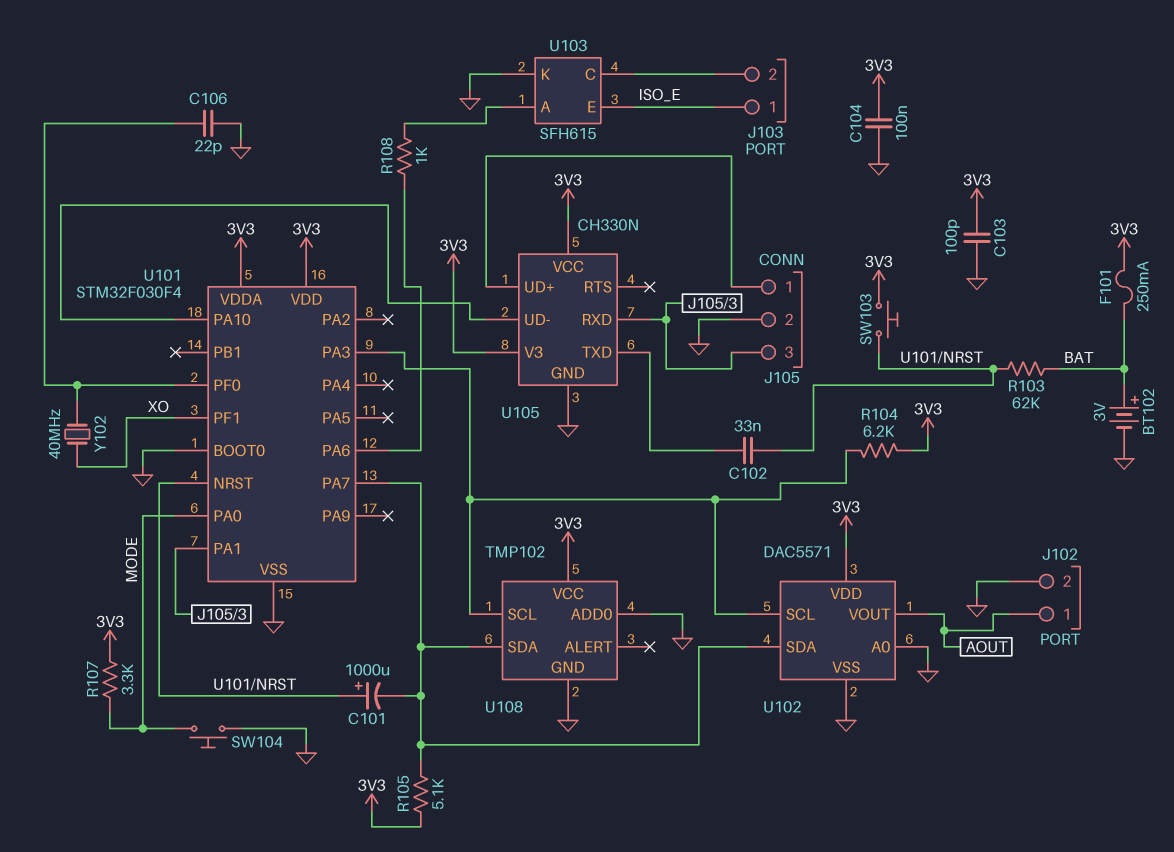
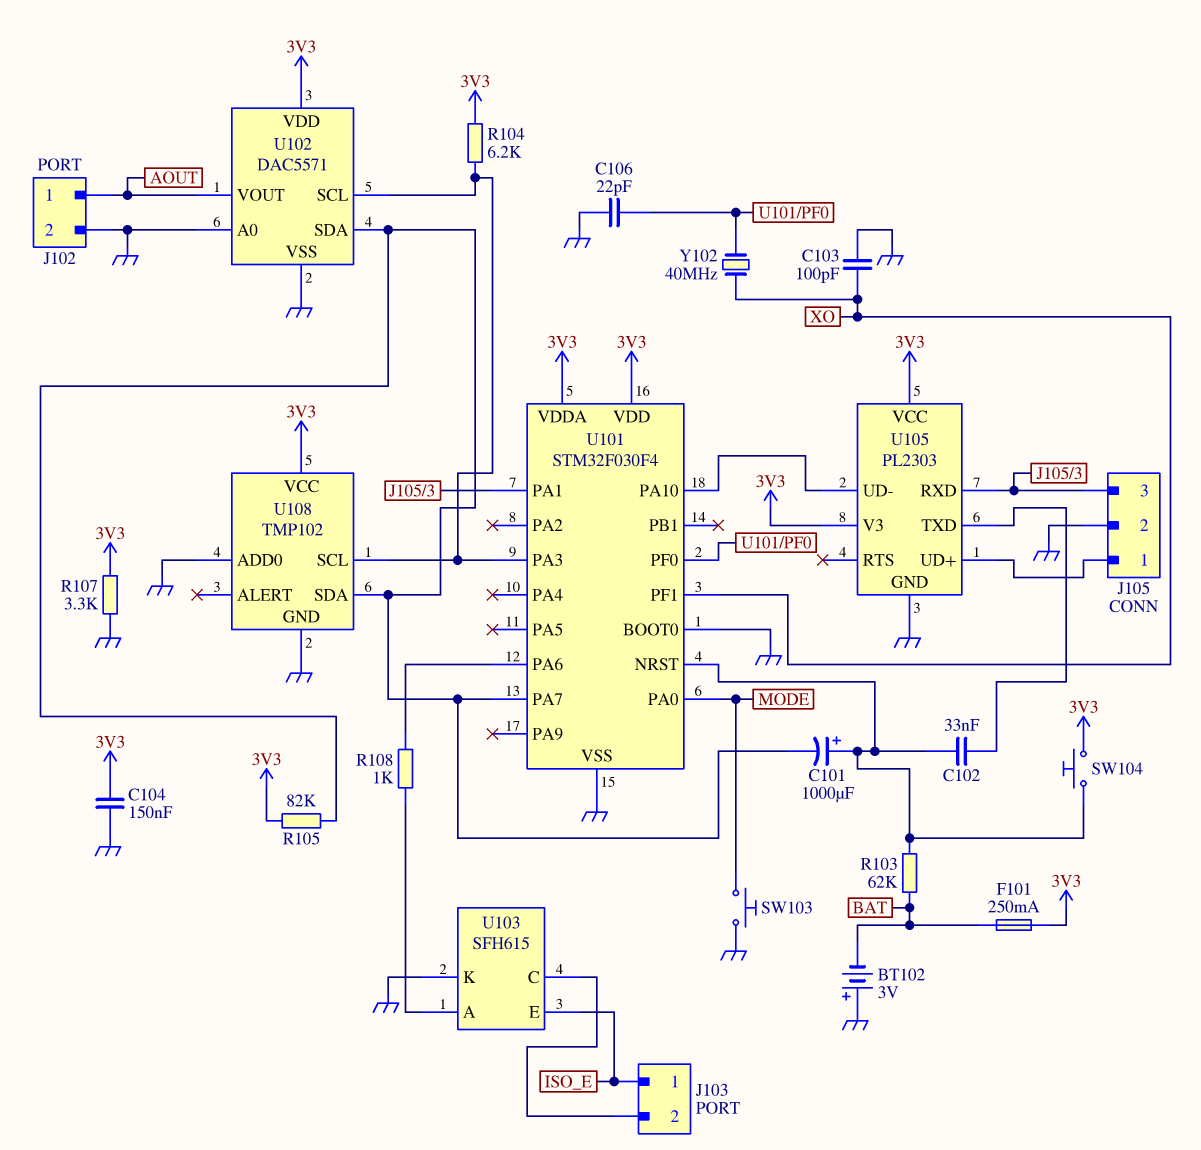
BT102: 3V (plus BAT, minus GND) -> 3V (plus GND, minus BAT)
C103: 100pF (3V3, GND) -> 100pF (GND, XO)
C104: 100nF (3V3, GND) -> 150nF (3V3, GND)
R105: 5.1k (3V3, U101/PA7) -> 82k (3V3, U101/PA7)
R107: 3.3k (3V3, MODE) -> 3.3k (3V3, GND)
SW103: button (3V3, U101/NRST) -> button (GND, MODE)
SW104: button (GND, MODE) -> button (3V3, U101/NRST)
U105: CH330N -> PL2303

